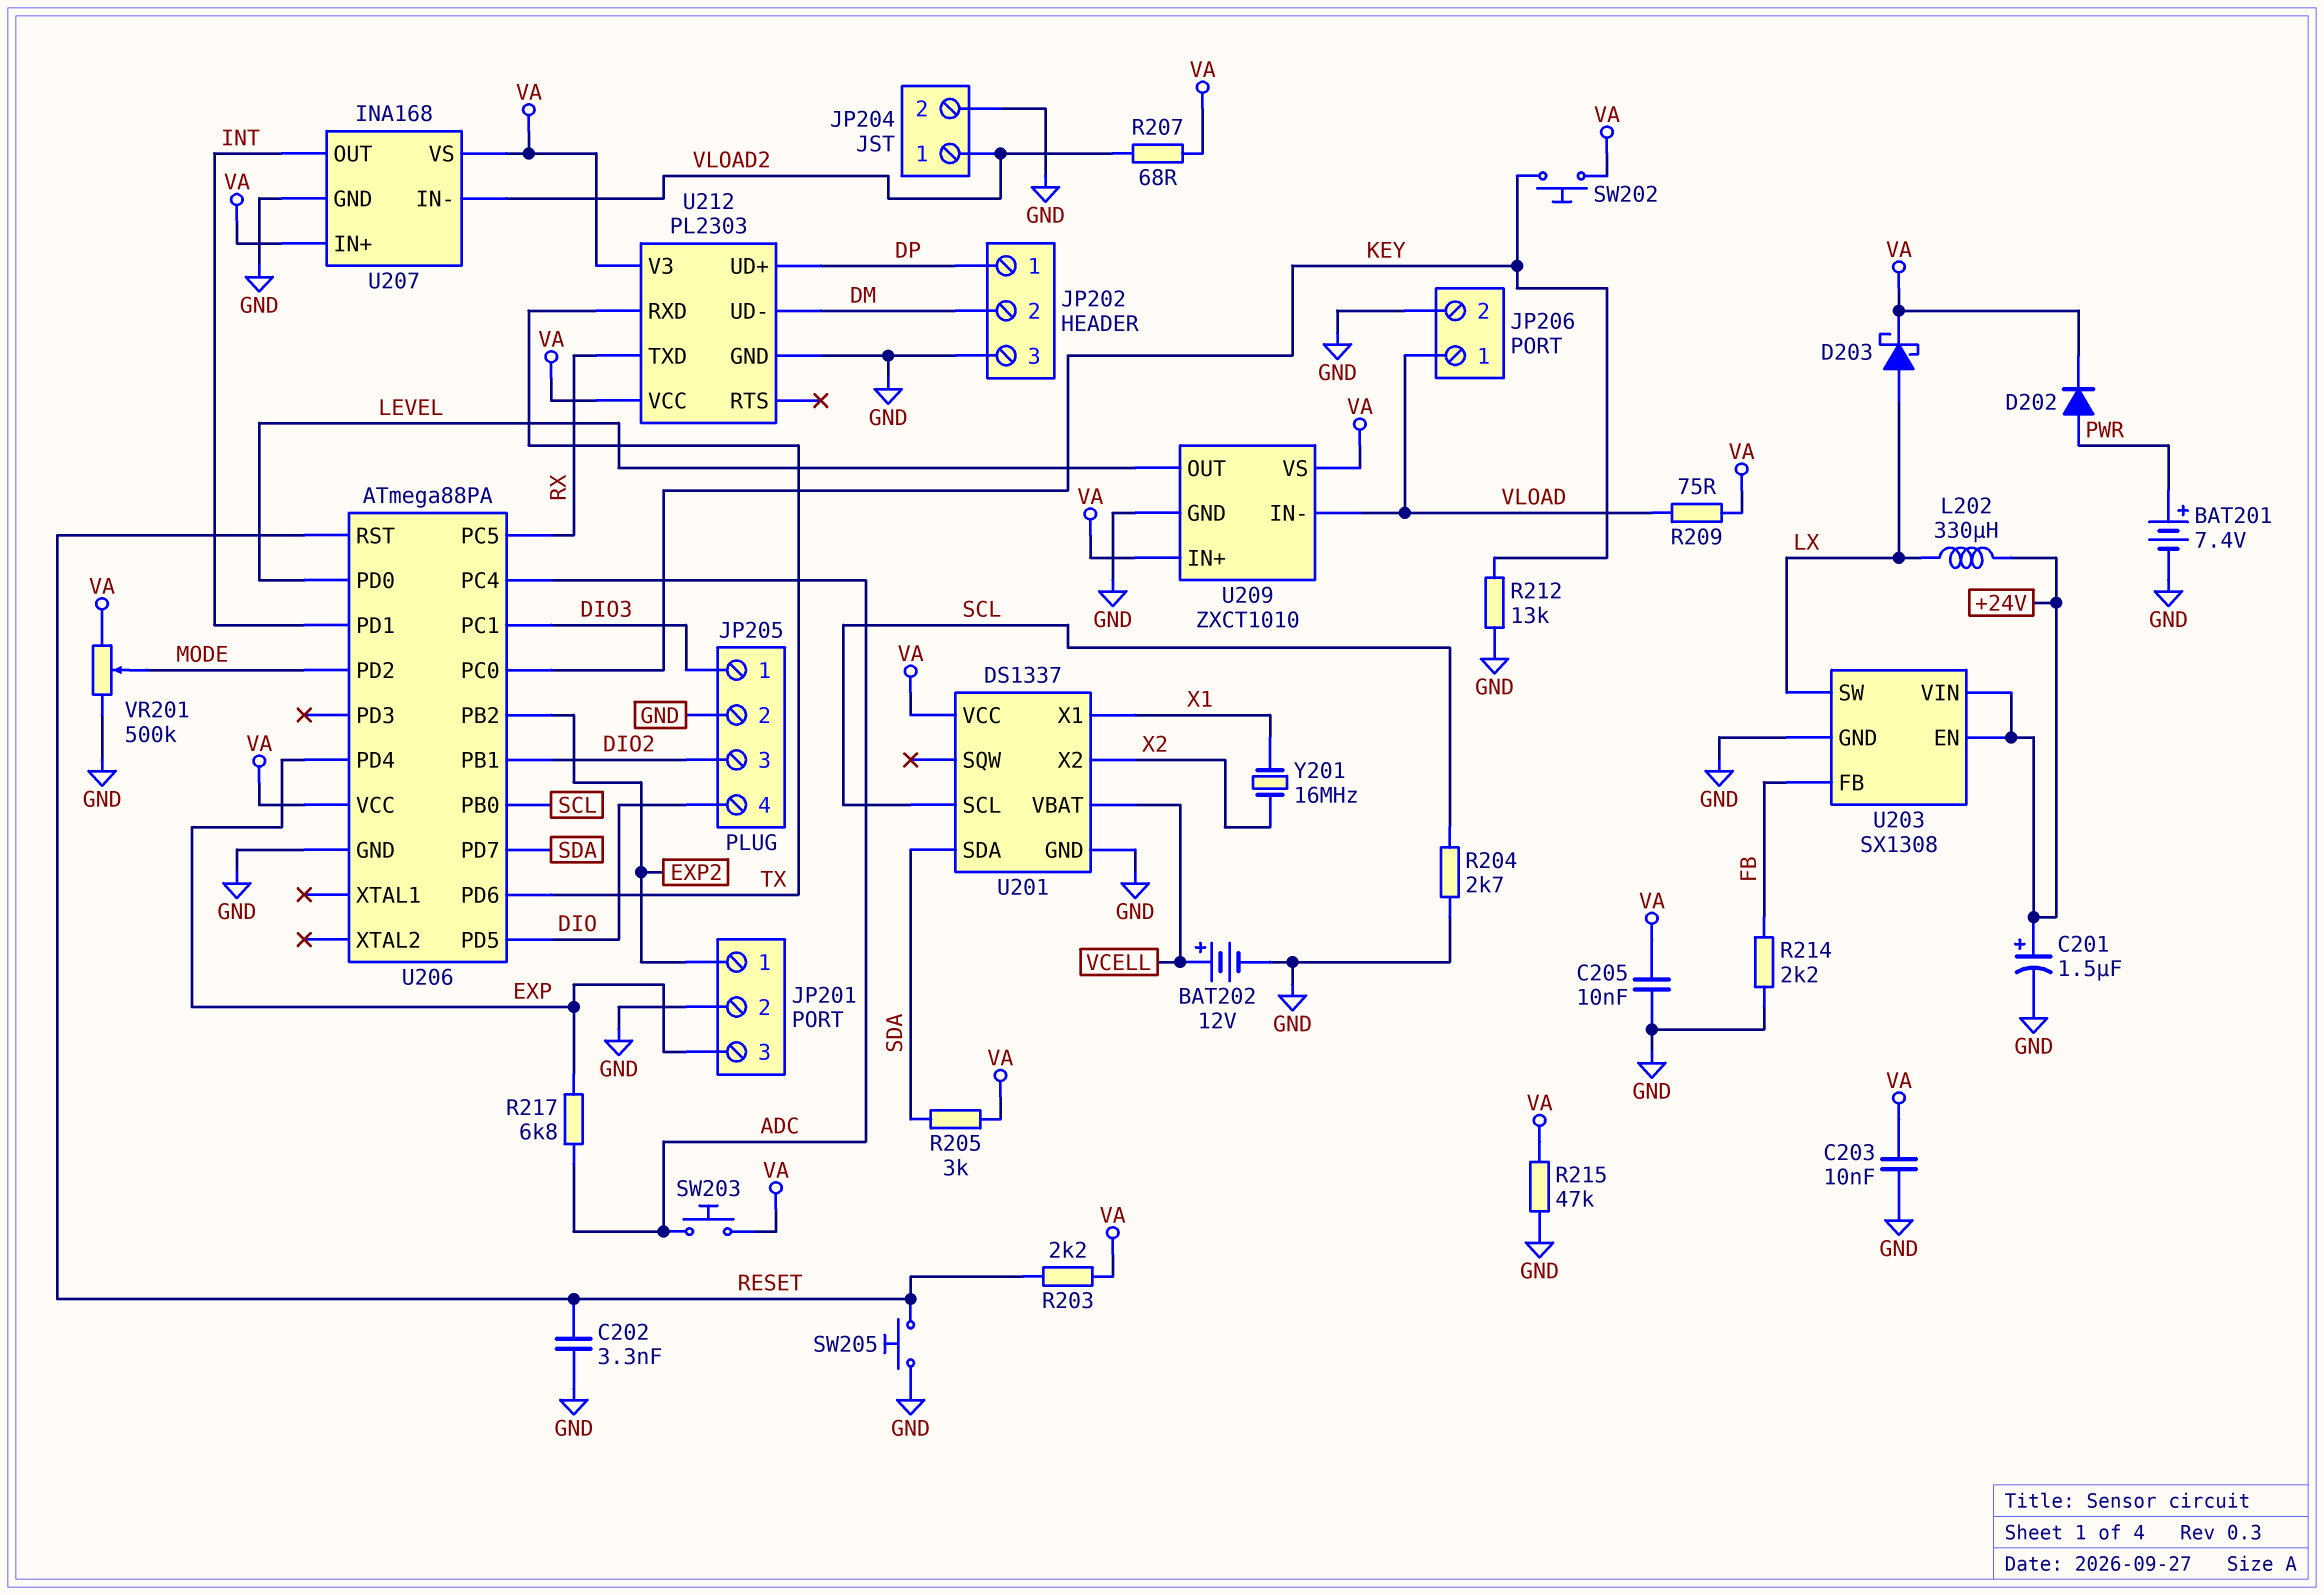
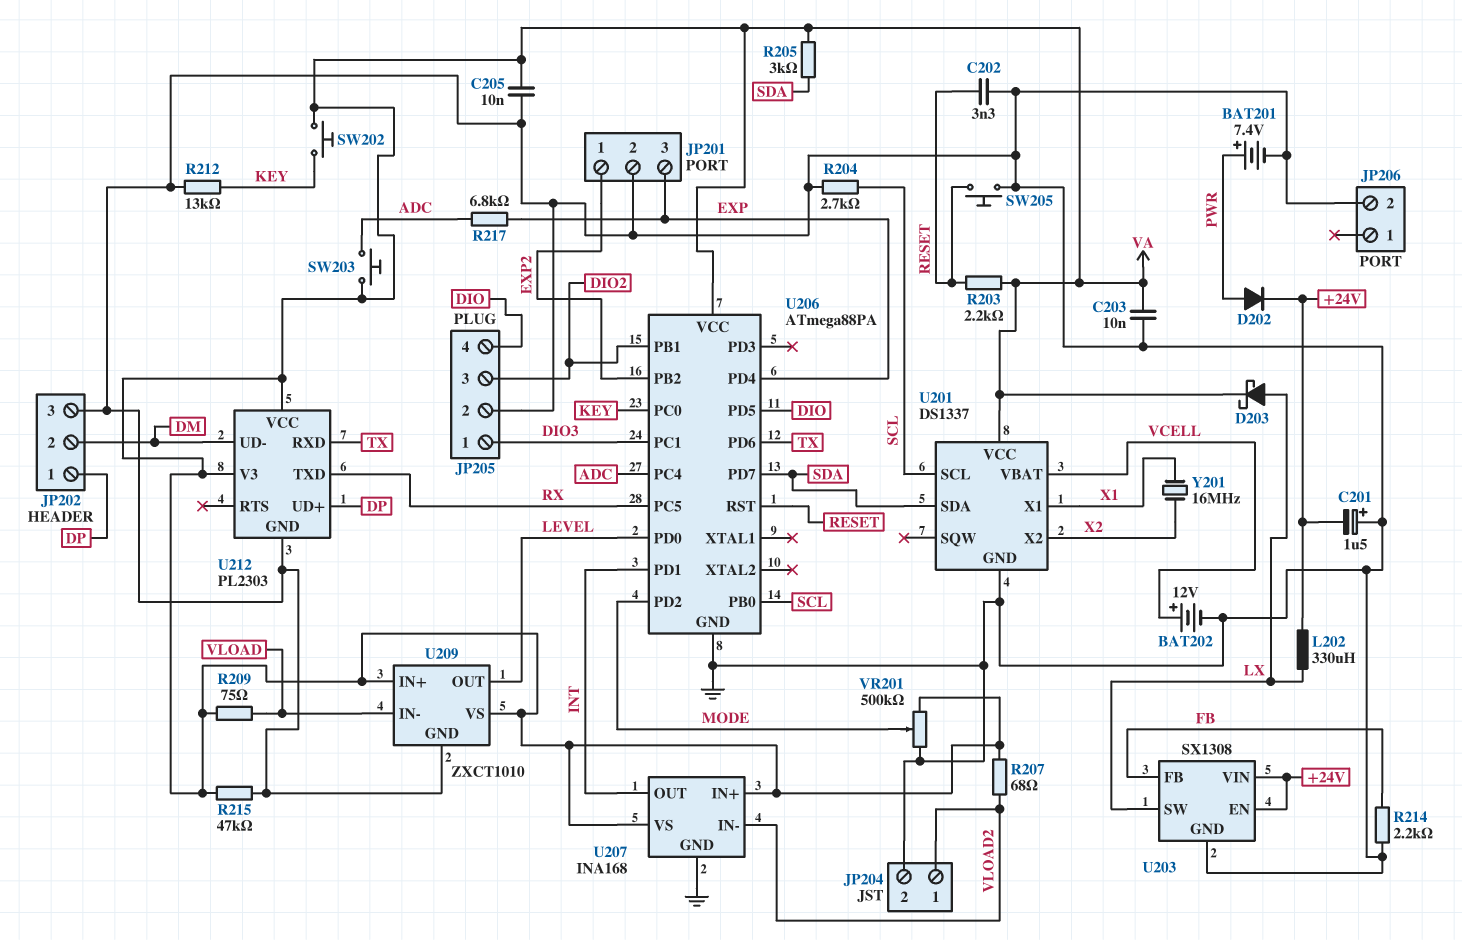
C201: 1.5uF (plus +24V, minus GND) -> 1.5uF (plus GND, minus +24V)
D202: diode (A PWR, K VA) -> diode (A PWR, K +24V)
JP206 pin 1: VLOAD -> none

